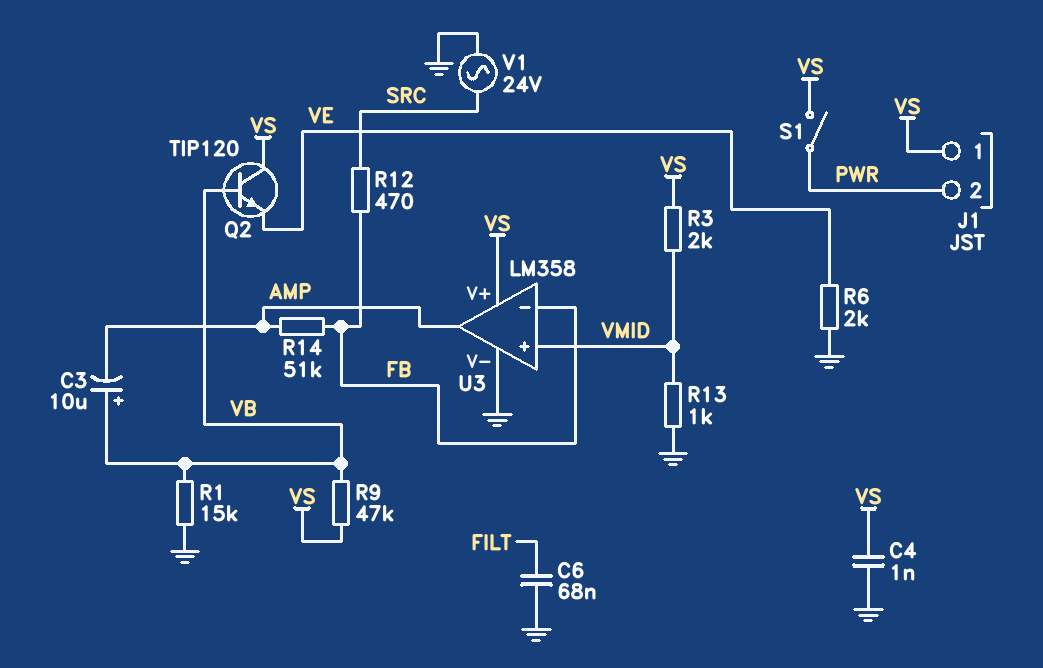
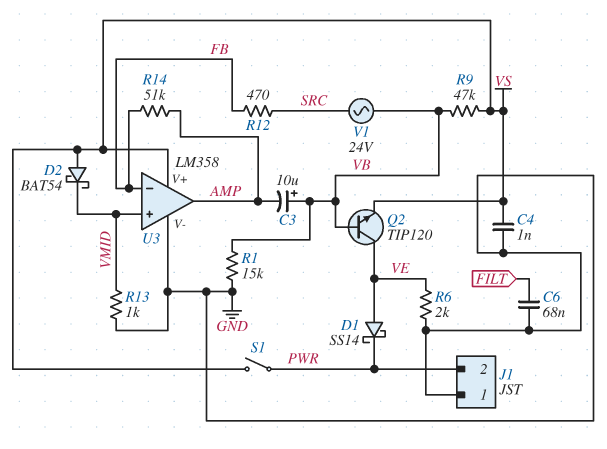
D1: none -> schottky SS14 (A VE, K PWR)
D2: none -> schottky BAT54 (A VS, K VMID)
J1 pin 1: VS -> GND
Q2: NPN TIP120 (B VB, C VS, E VE) -> NPN TIP120 (B VB, C VE, E VS)
R3: 2k (VMID, VS) -> none
V1: AC 24V (GND, SRC) -> AC 24V (SRC, VB)

